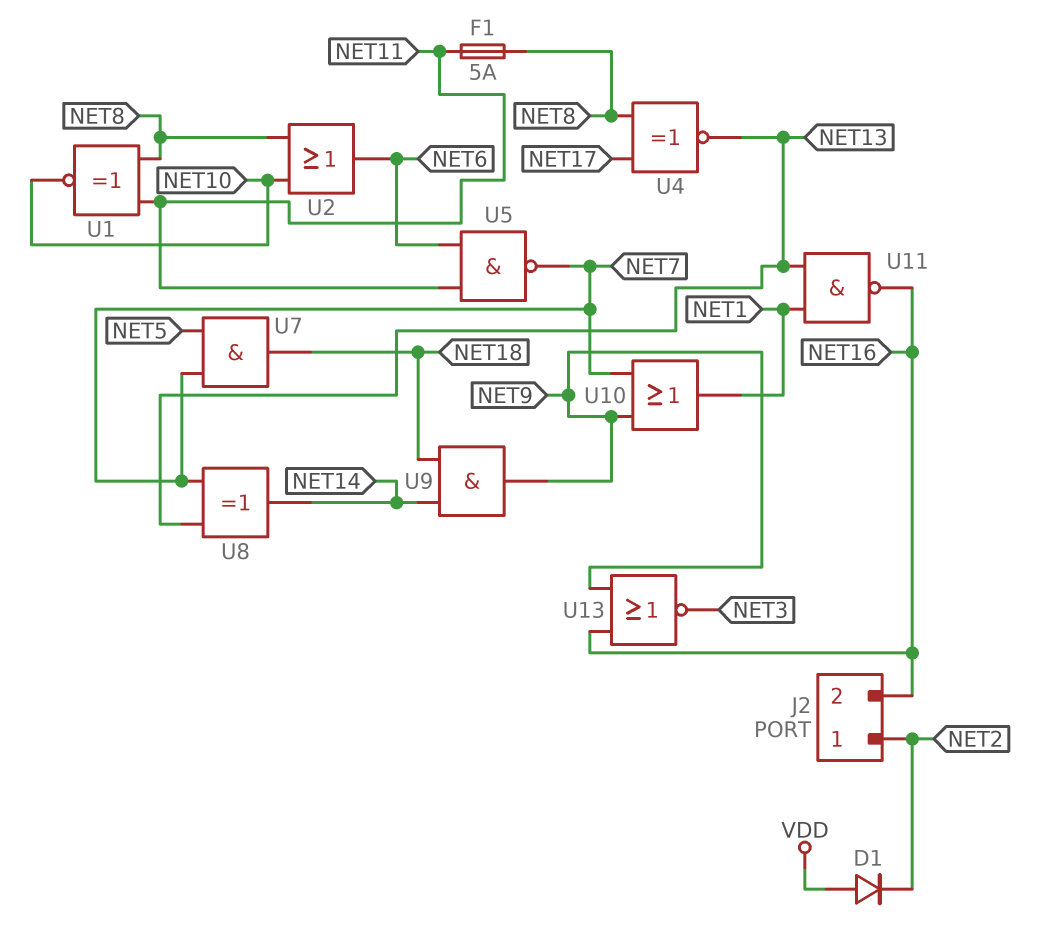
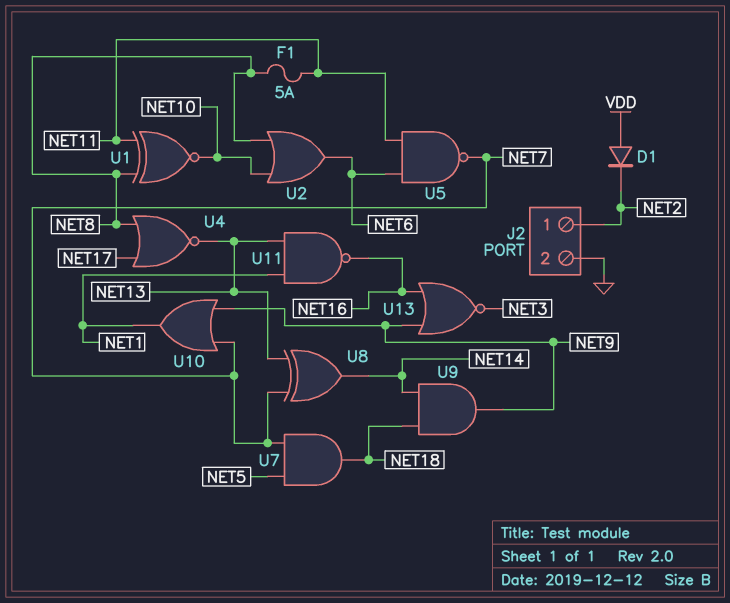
J2 pin 2: NET16 -> GND
U4: XNOR (in NET8, in NET17, out NET13) -> NOR (in NET8, in NET17, out NET13)

